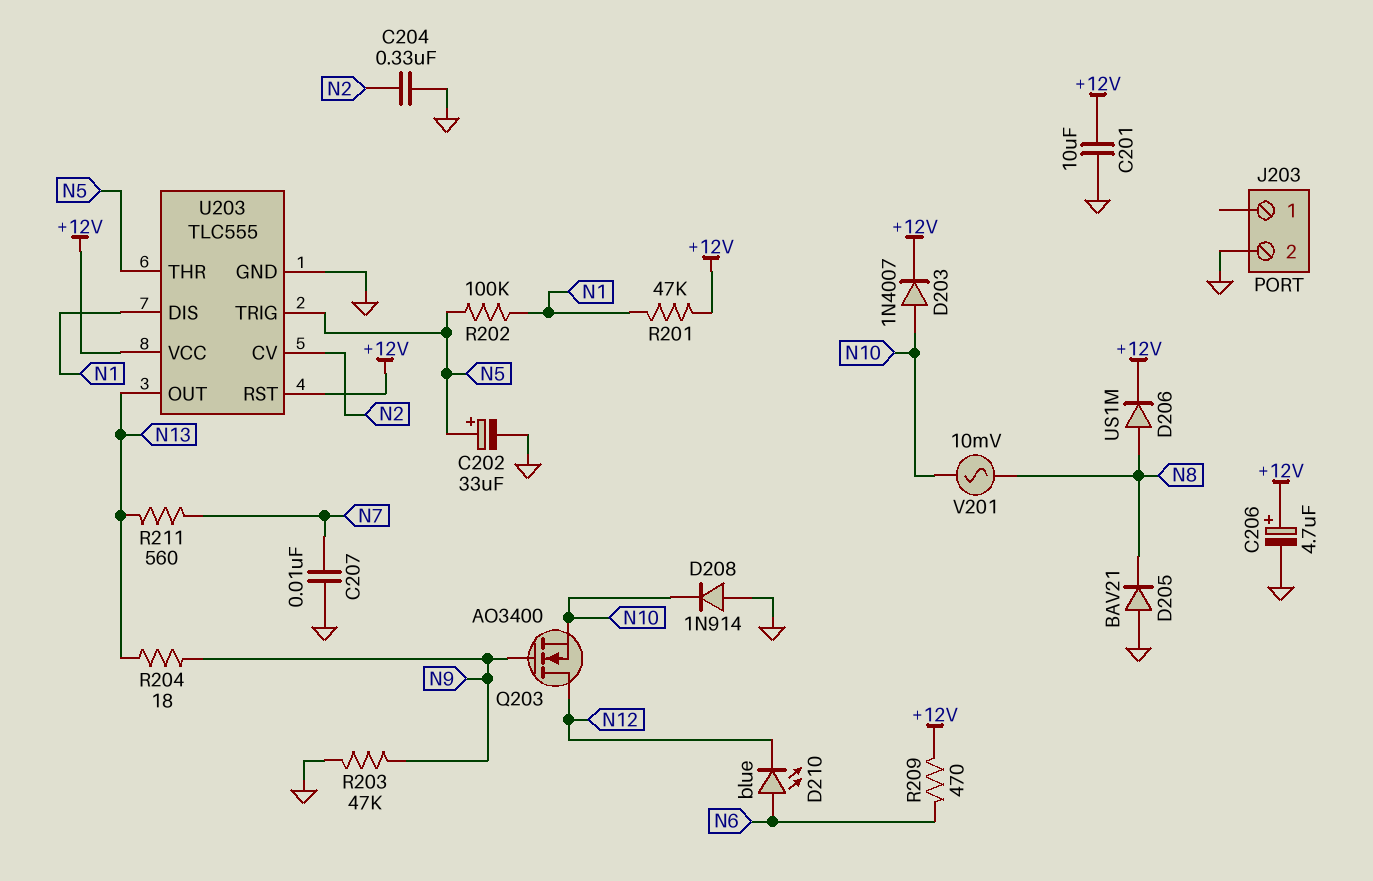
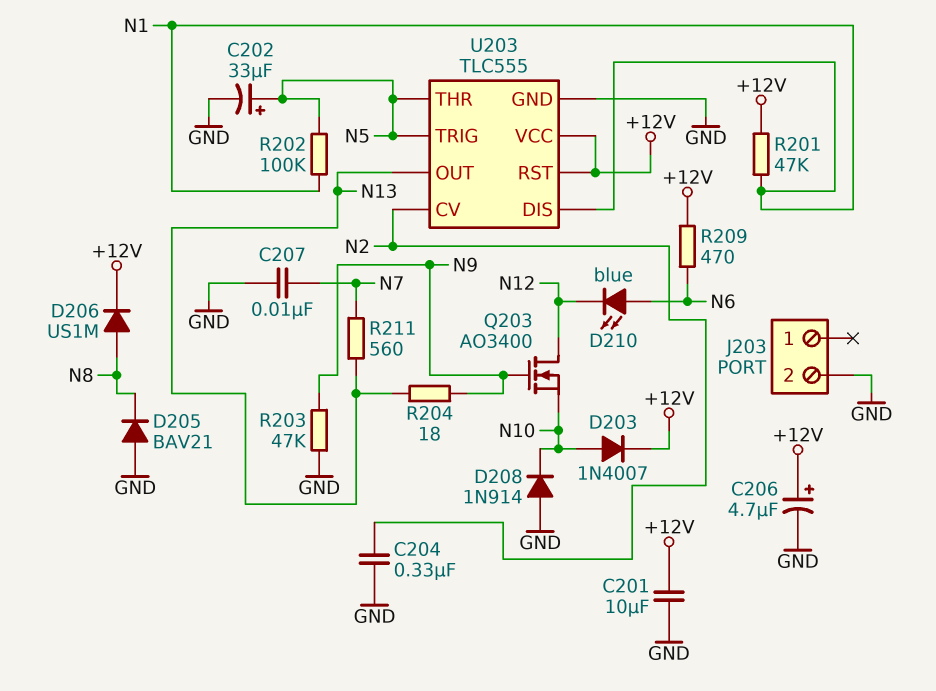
V201: AC 10mV (N8, N10) -> none

